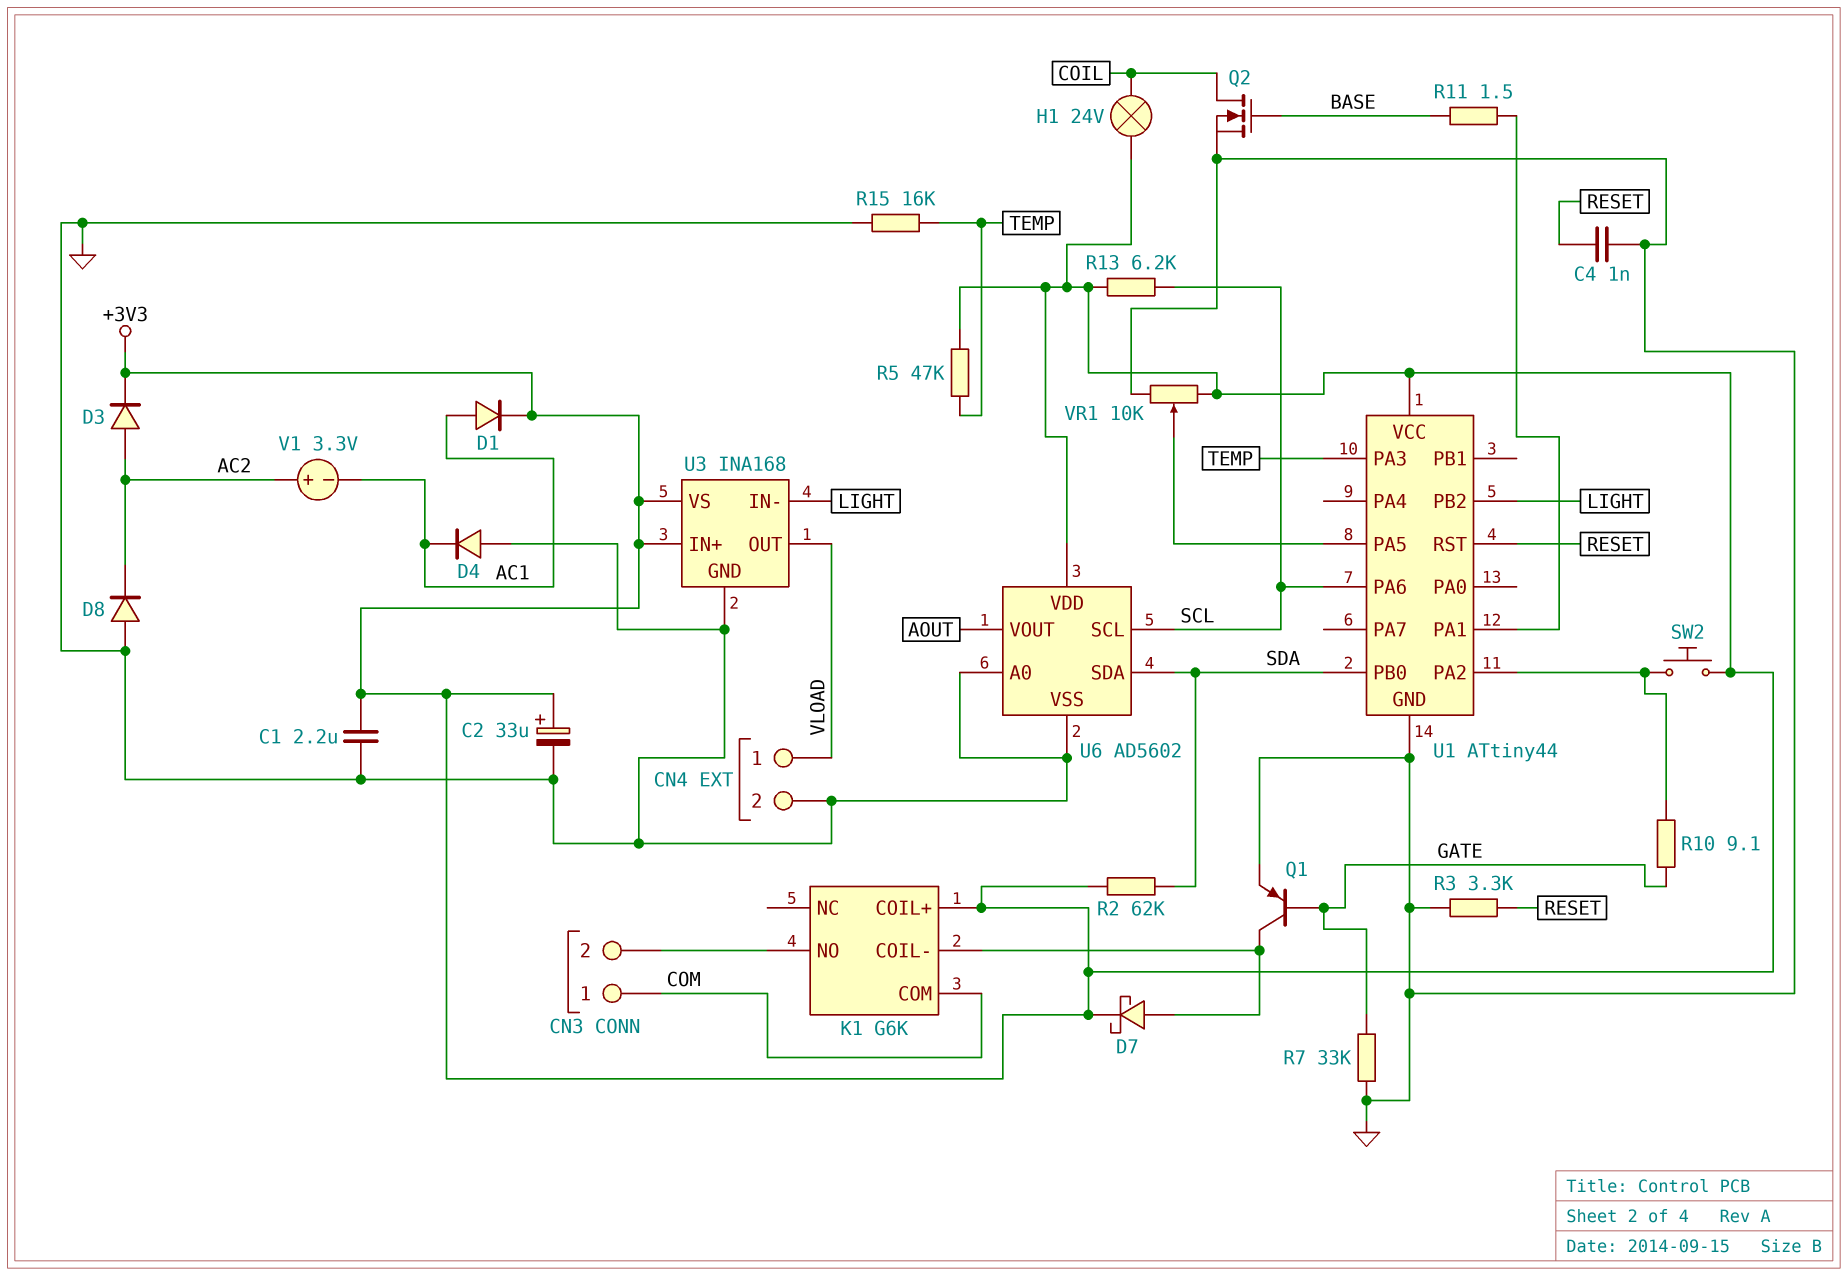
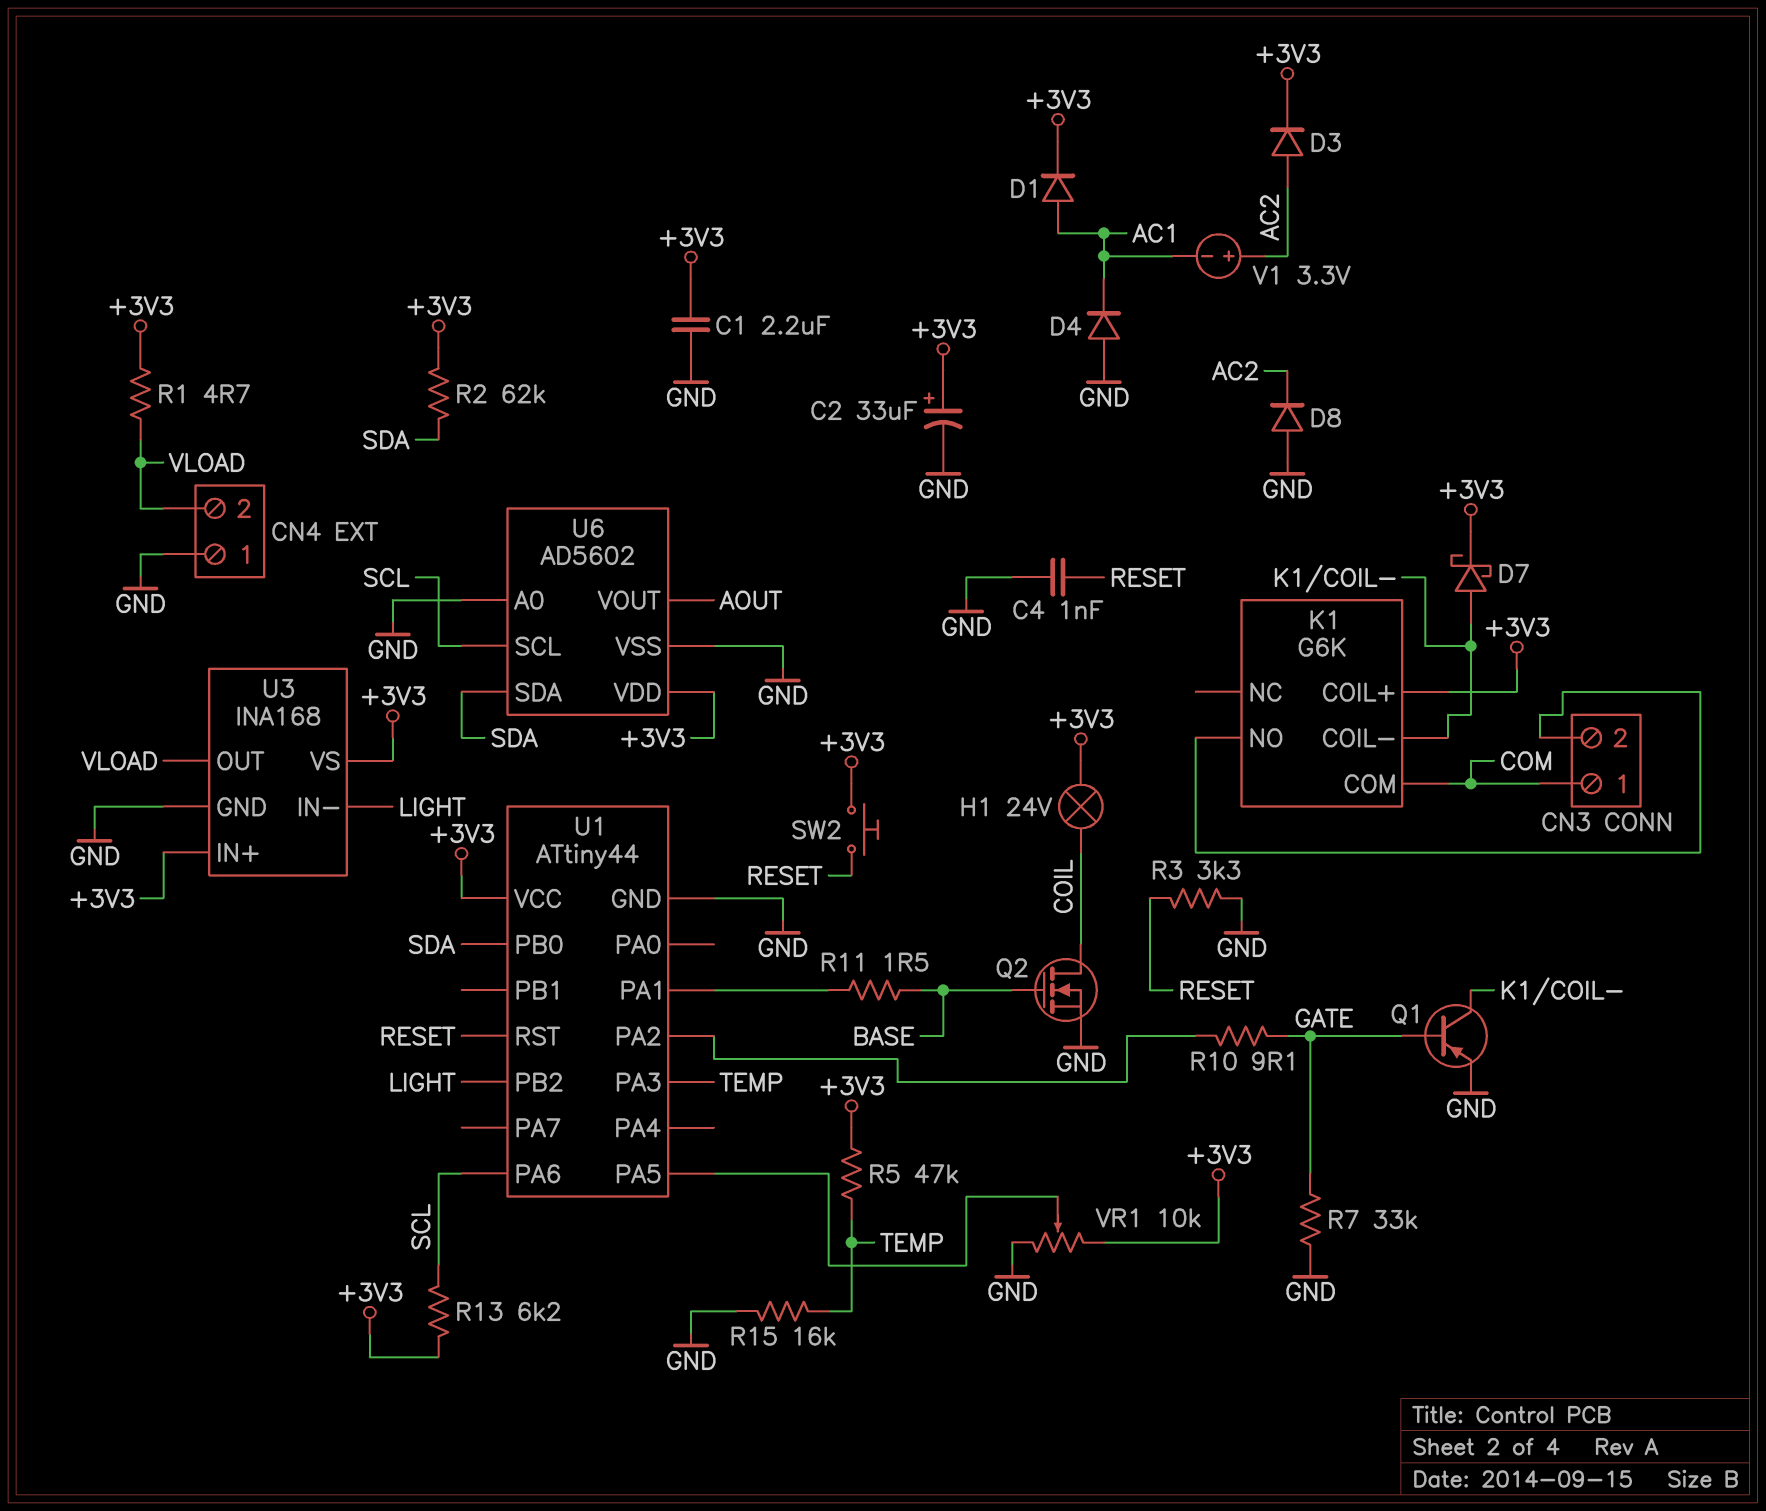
CN4 pin 1: VLOAD -> GND
CN4 pin 2: GND -> VLOAD
R1: none -> 4.7 (+3V3, VLOAD)
SW2: button (+3V3, U1/PA2) -> button (+3V3, RESET)

